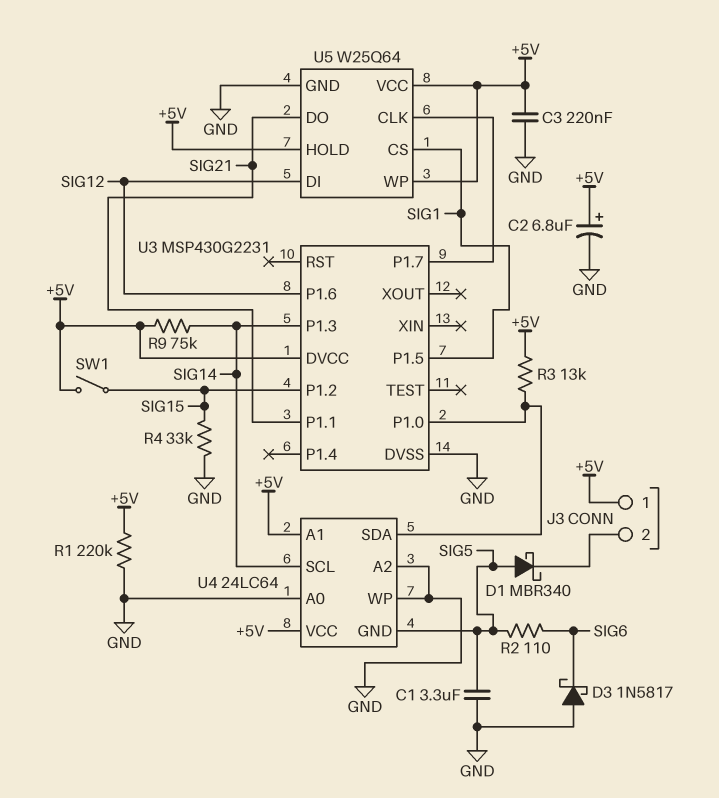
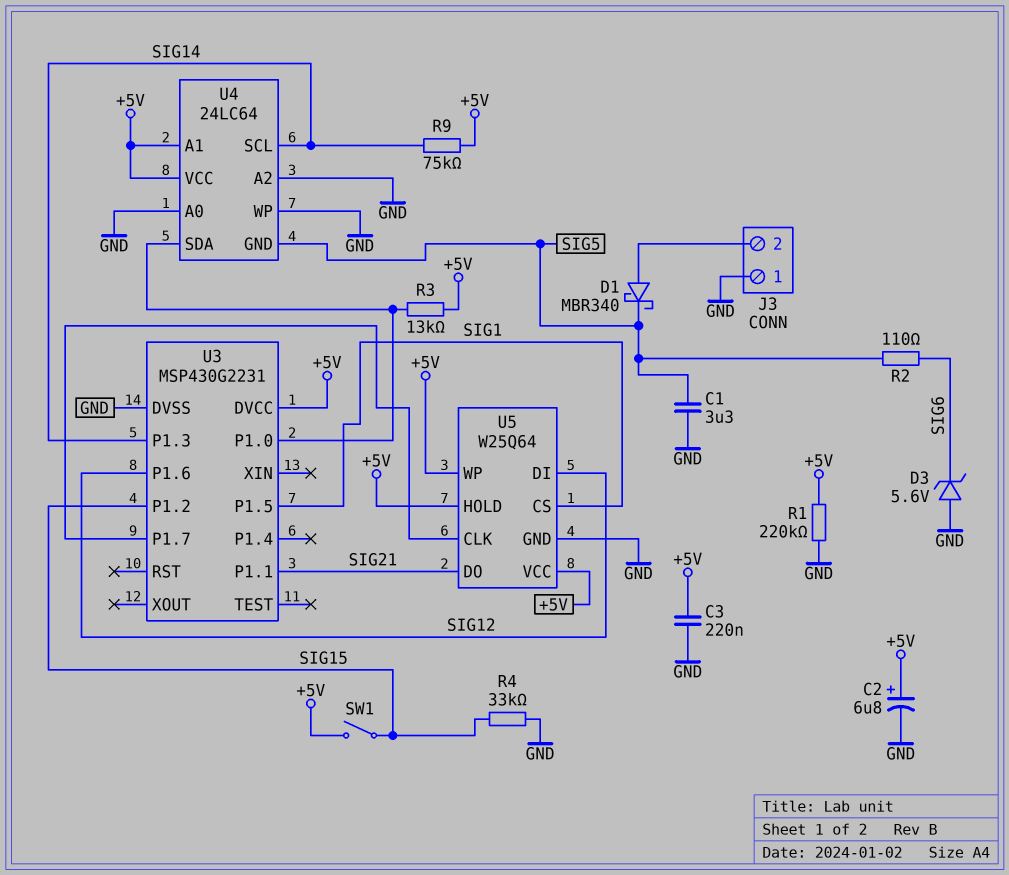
D1: schottky MBR340 (A SIG5, K J3/2) -> schottky MBR340 (A J3/2, K SIG5)
D3: schottky 1N5817 (A GND, K SIG6) -> zener 5.6V (A GND, K SIG6)
J3 pin 1: +5V -> GND

